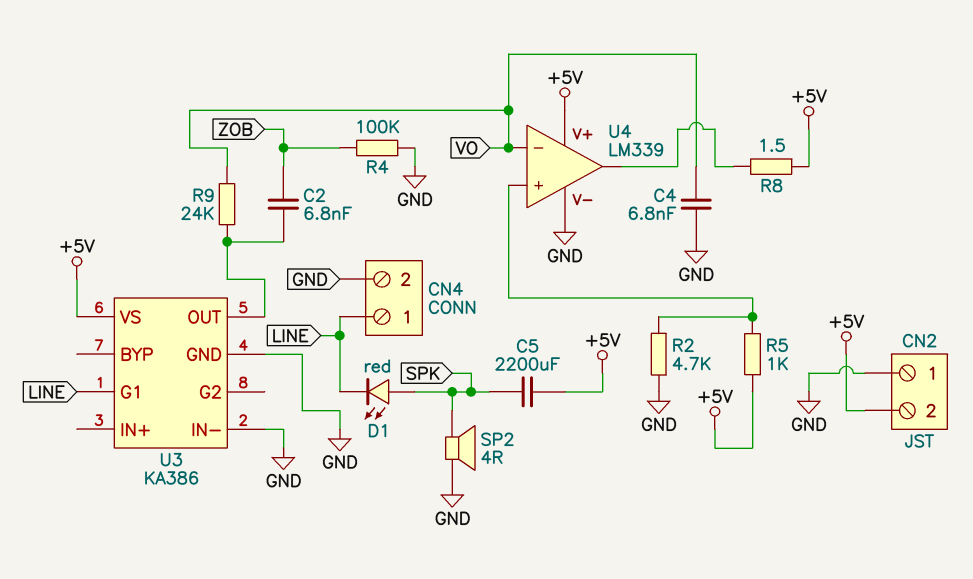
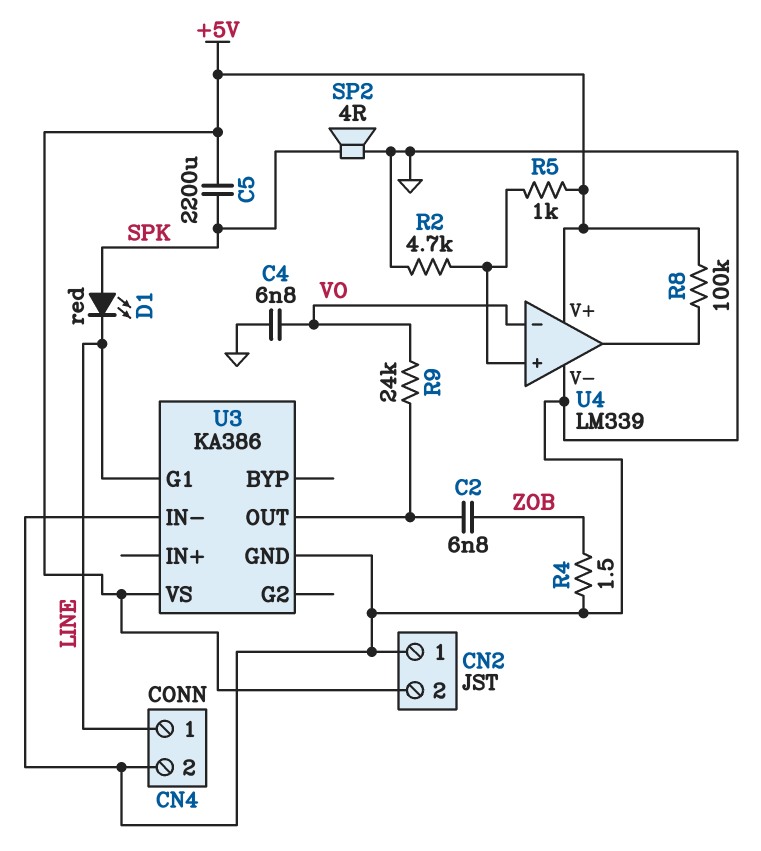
R4: 100k (GND, ZOB) -> 1.5 (GND, ZOB)
R8: 1.5 (+5V, U4/out) -> 100k (+5V, U4/out)

